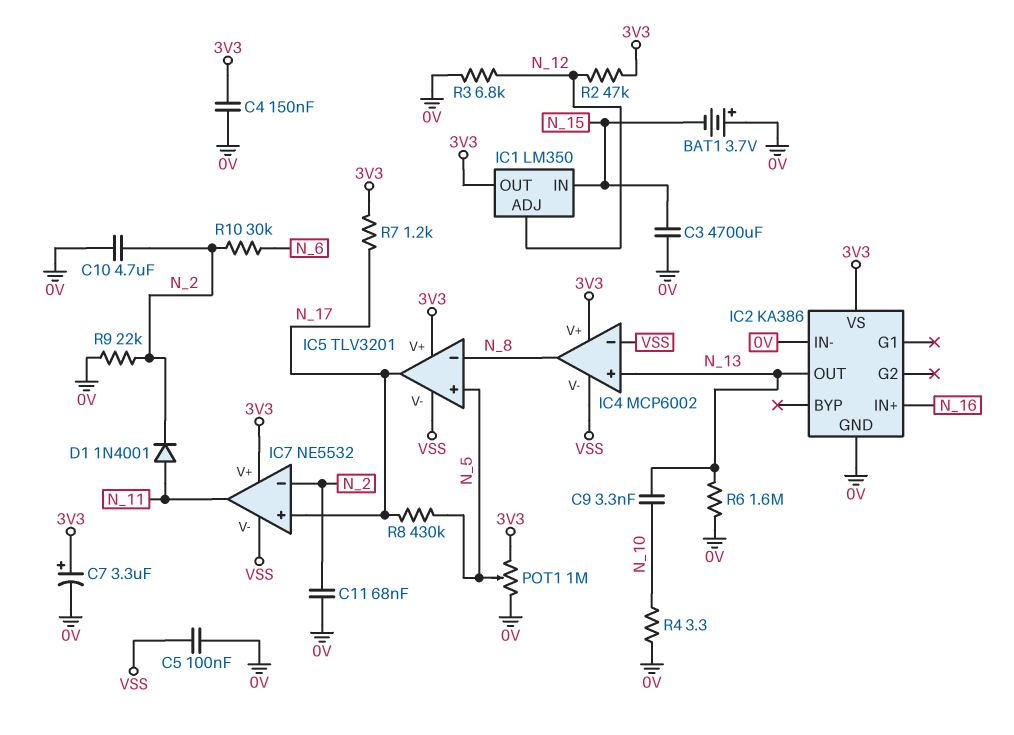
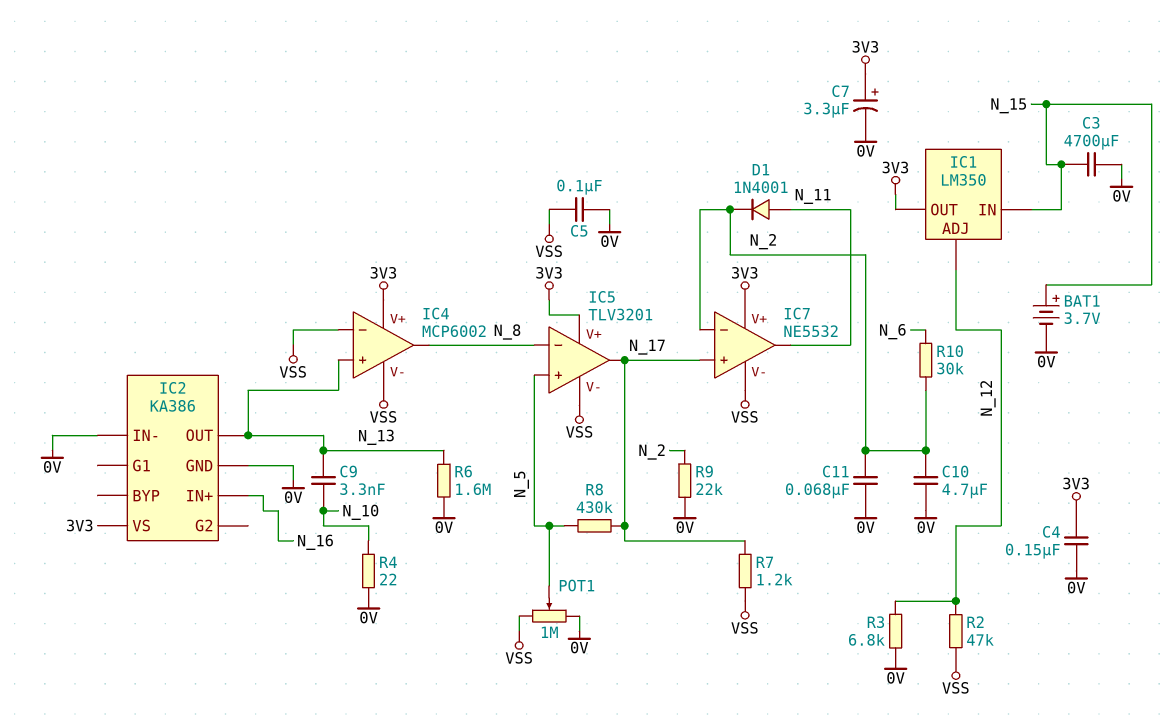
BAT1: 3.7V (plus 0V, minus N_15) -> 3.7V (plus N_15, minus 0V)
POT1: 1M (0V, 3V3, wiper N_5) -> 1M (0V, VSS, wiper N_5)
R2: 47k (3V3, N_12) -> 47k (N_12, VSS)
R4: 3.3 (0V, N_10) -> 22 (0V, N_10)
R7: 1.2k (3V3, N_17) -> 1.2k (N_17, VSS)

